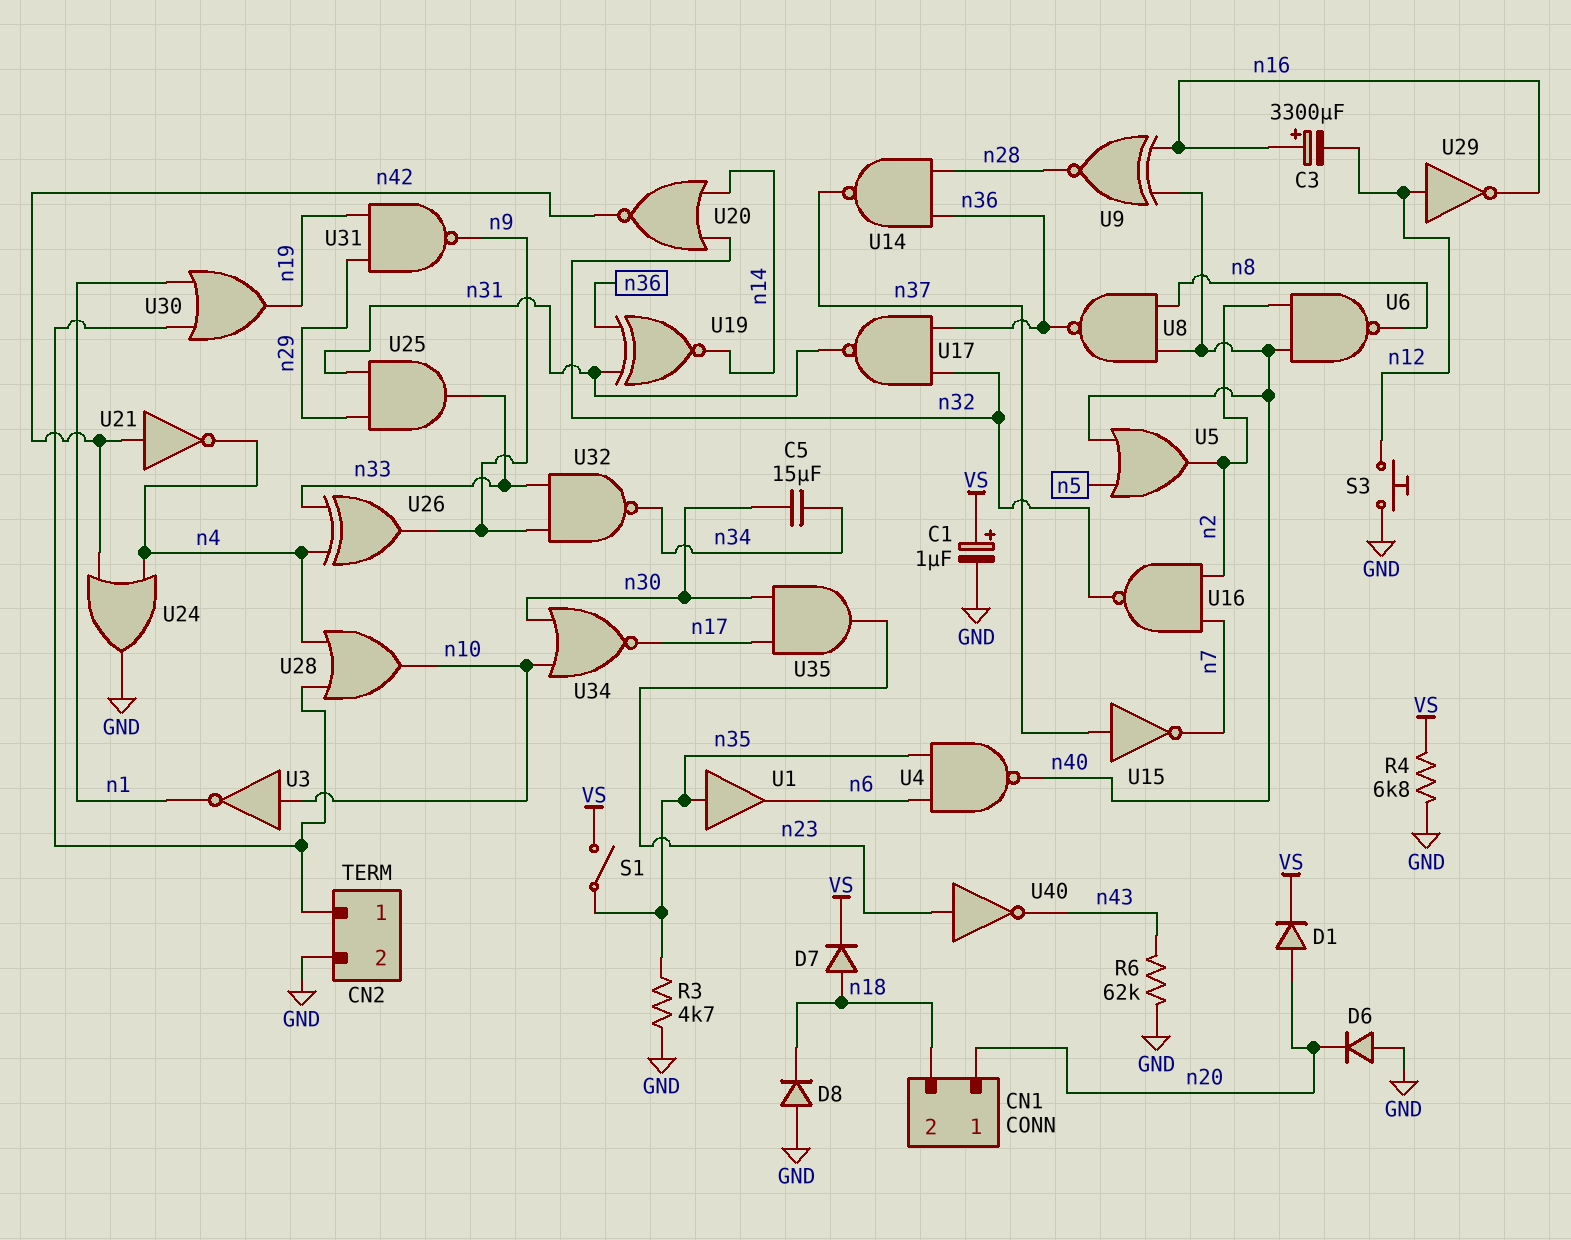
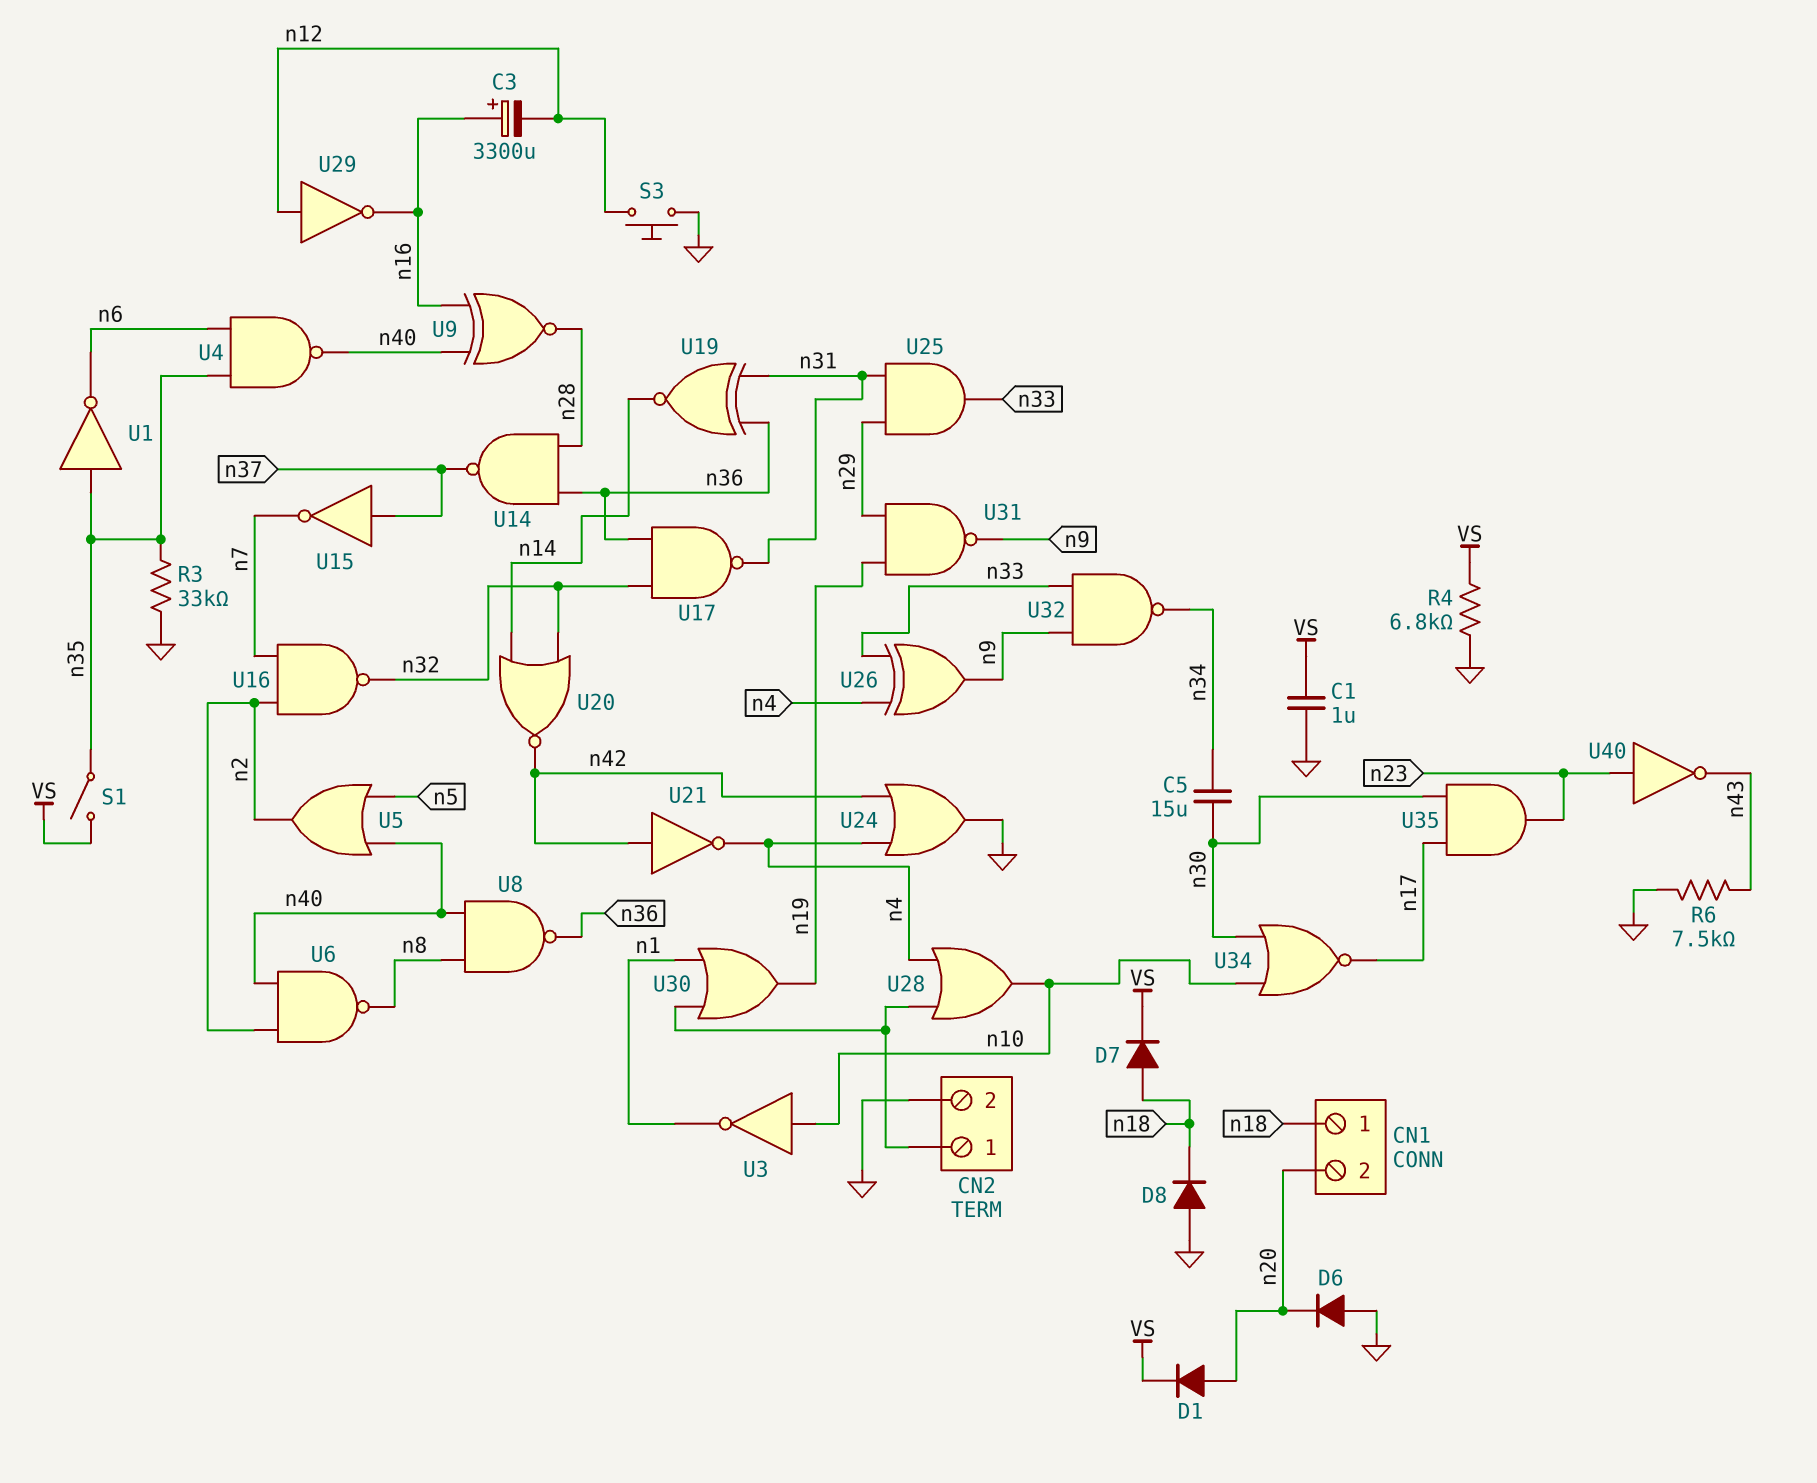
C1: 1uF (plus VS, minus GND) -> 1uF (GND, VS)
CN1 pin 1: n20 -> n18
CN1 pin 2: n18 -> n20
R3: 4.7k (GND, n35) -> 33k (GND, n35)
R6: 62k (GND, n43) -> 7.5k (GND, n43)
U1: buffer (in n35, out n6) -> NOT (in n35, out n6)

